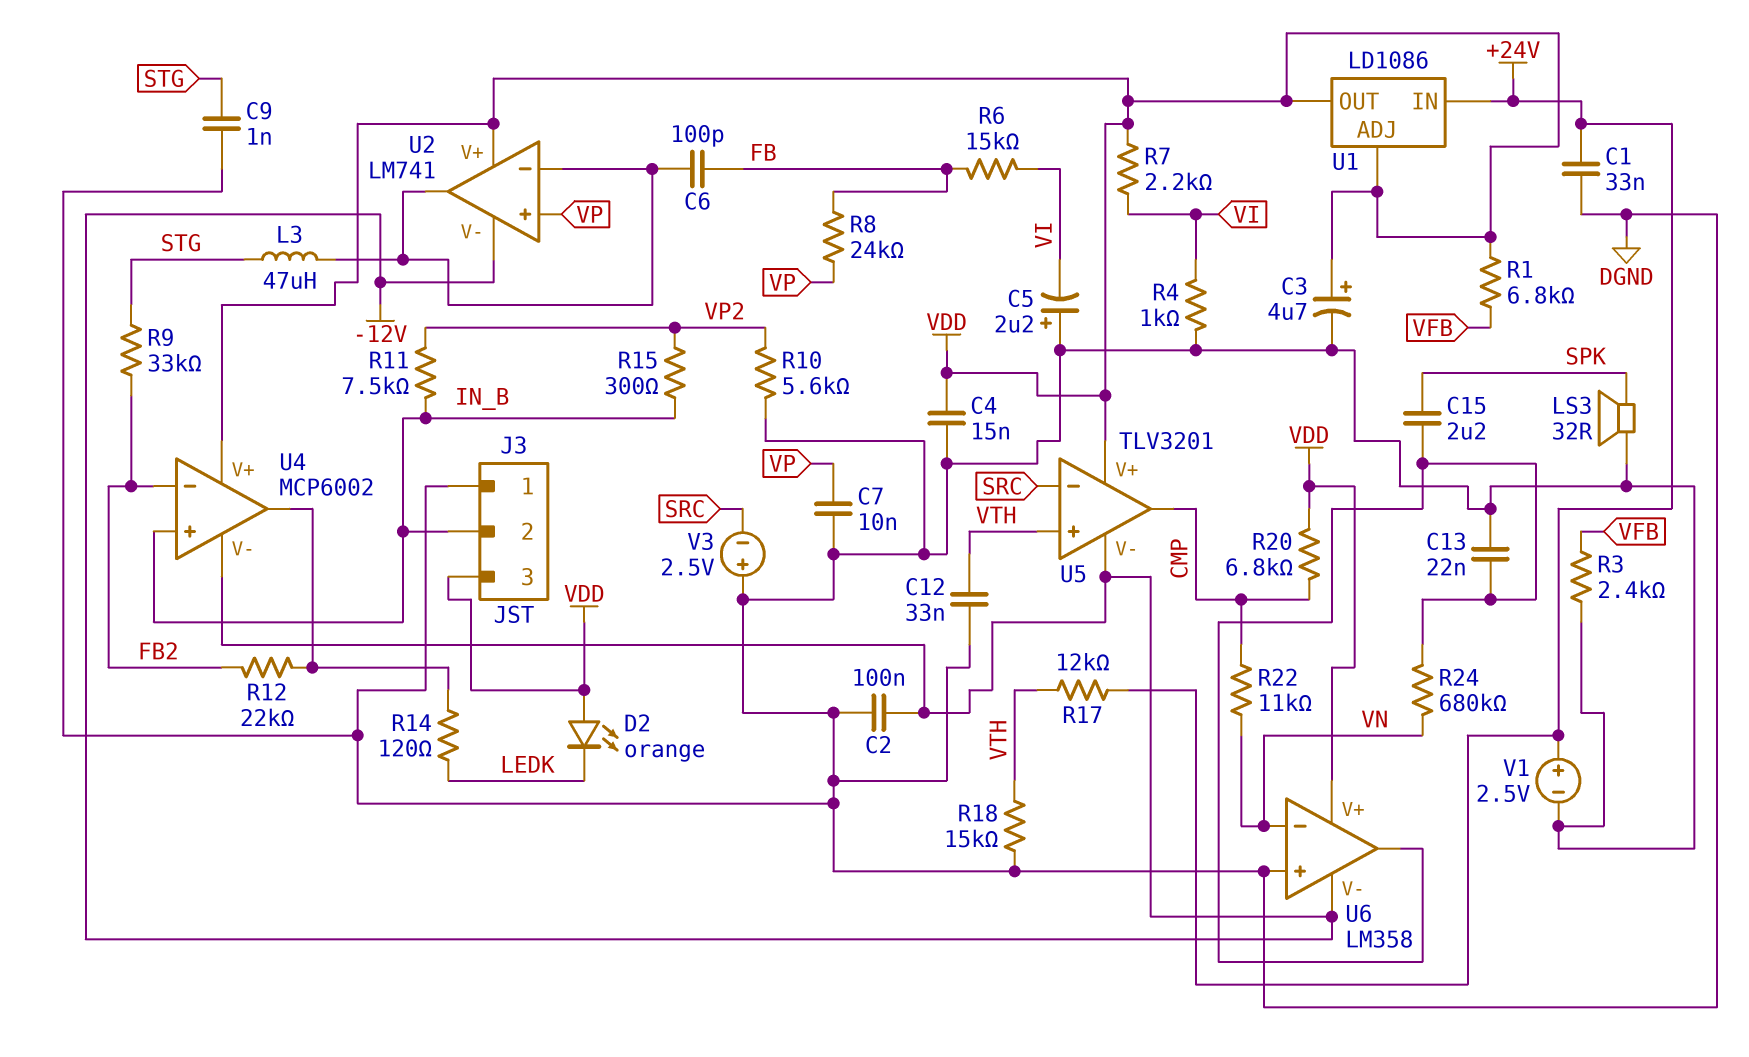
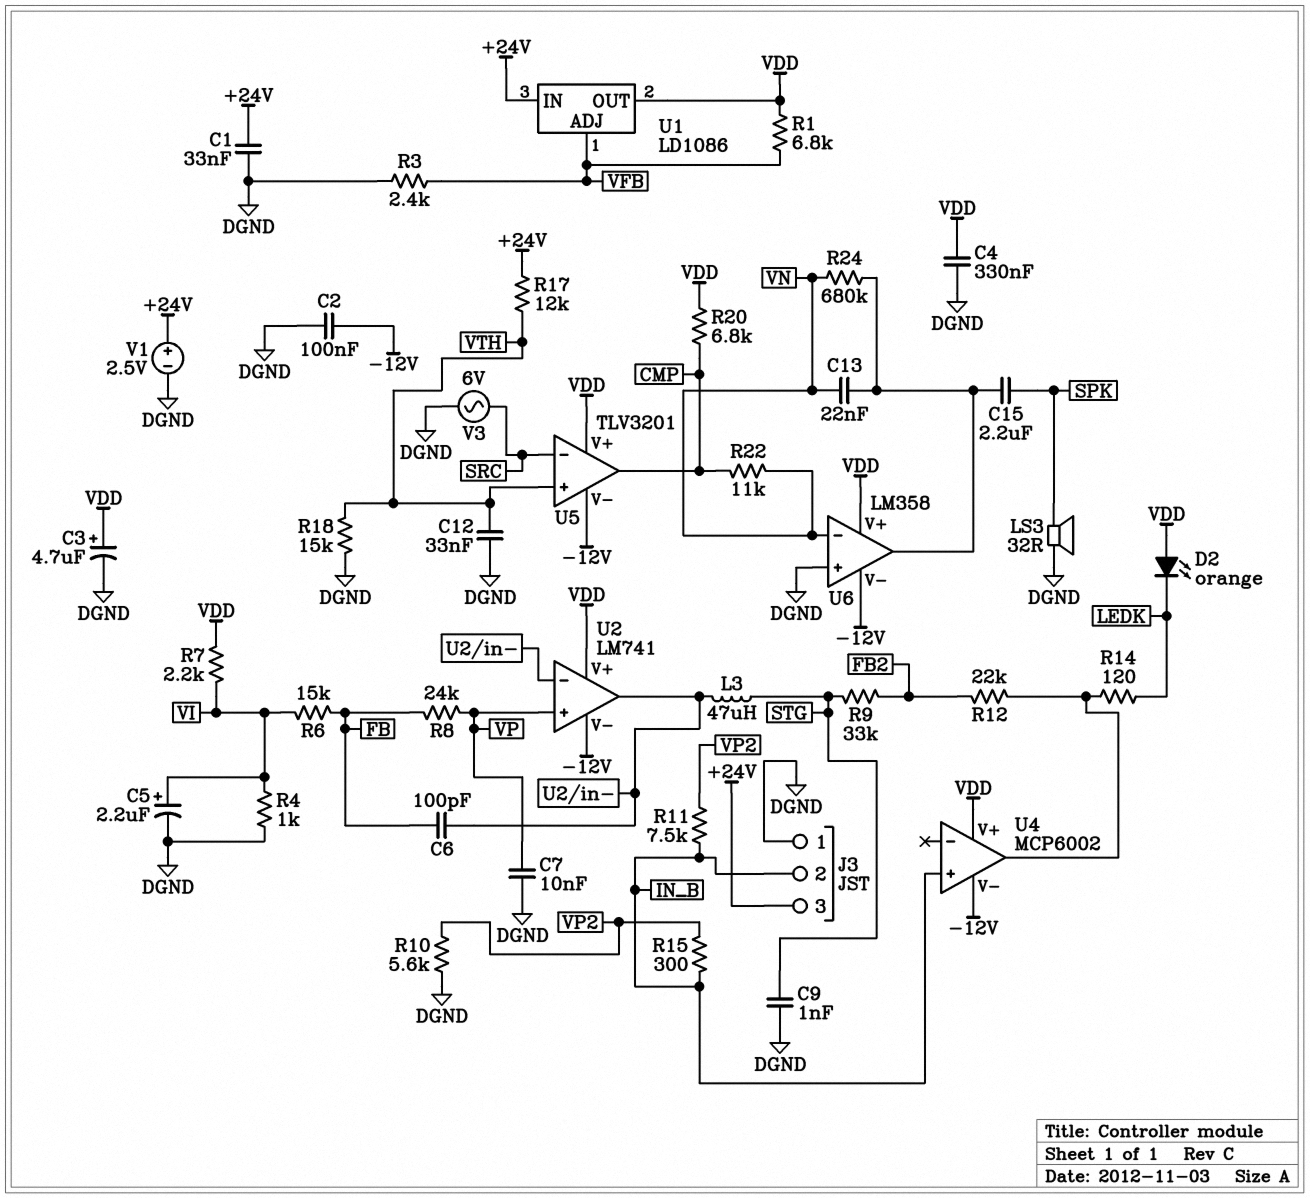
C4: 15nF (DGND, VDD) -> 330nF (DGND, VDD)
C5: 2.2uF (plus DGND, minus VI) -> 2.2uF (plus VI, minus DGND)
C13: 22nF (DGND, U6/out) -> 22nF (U6/out, VN)
J3 pin 3: VDD -> +24V
U1 pin ADJ: VDD -> VFB
U4 pin in-: FB2 -> none
V3: 2.5V (plus DGND, minus SRC) -> AC 6V (DGND, SRC)

